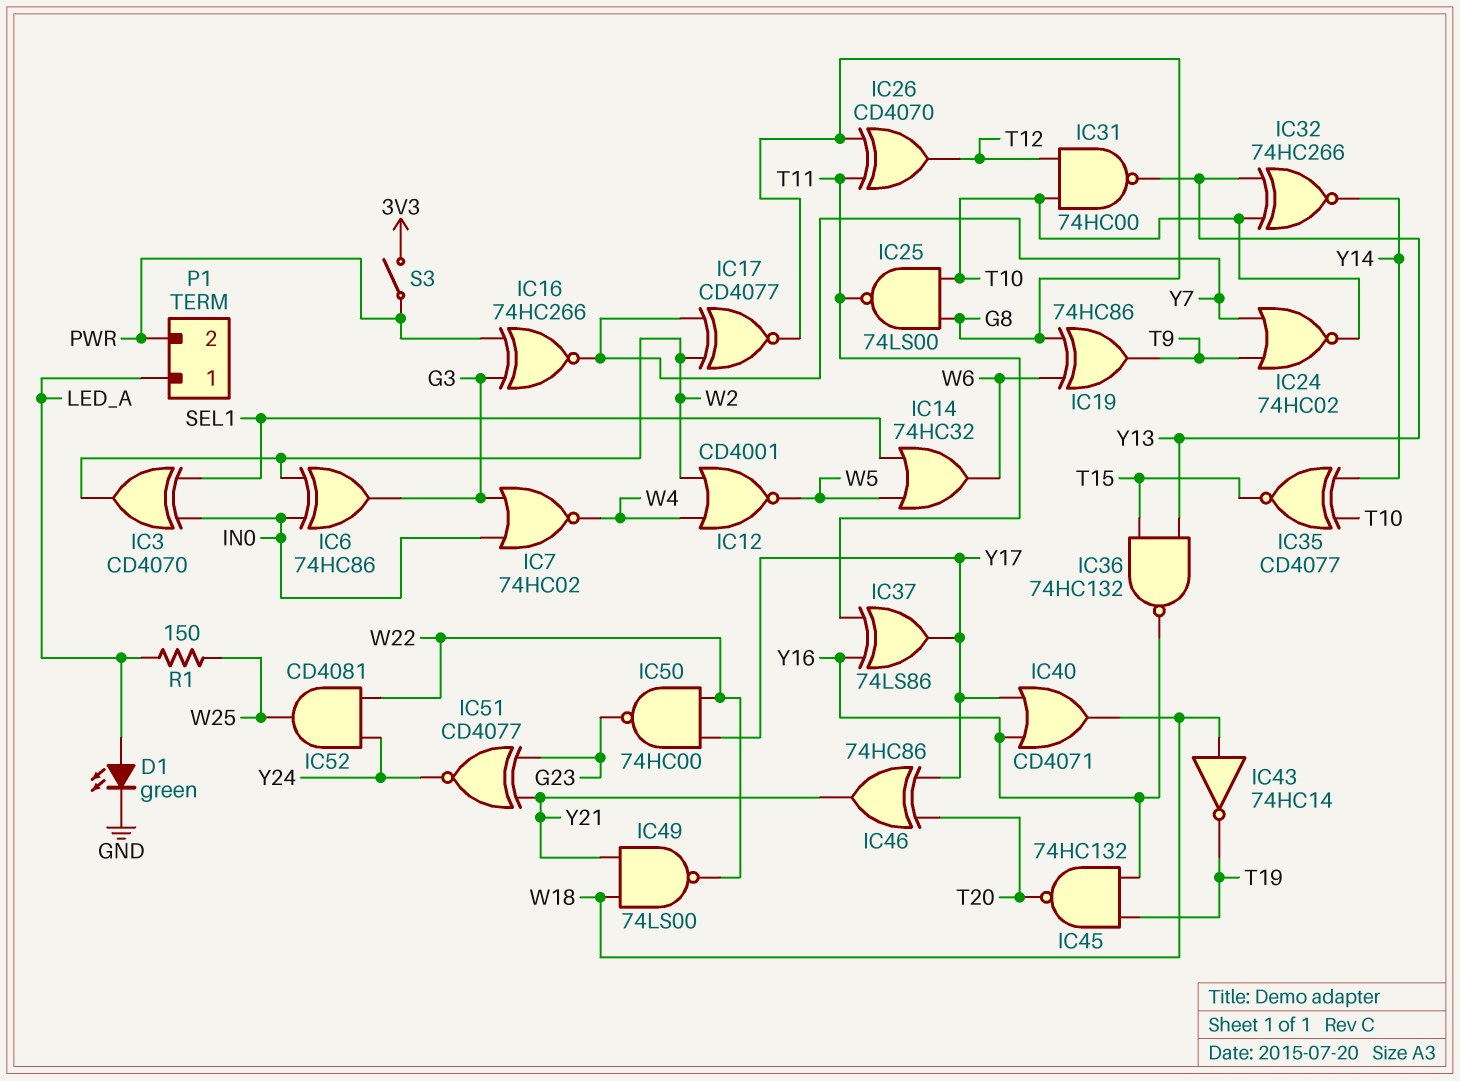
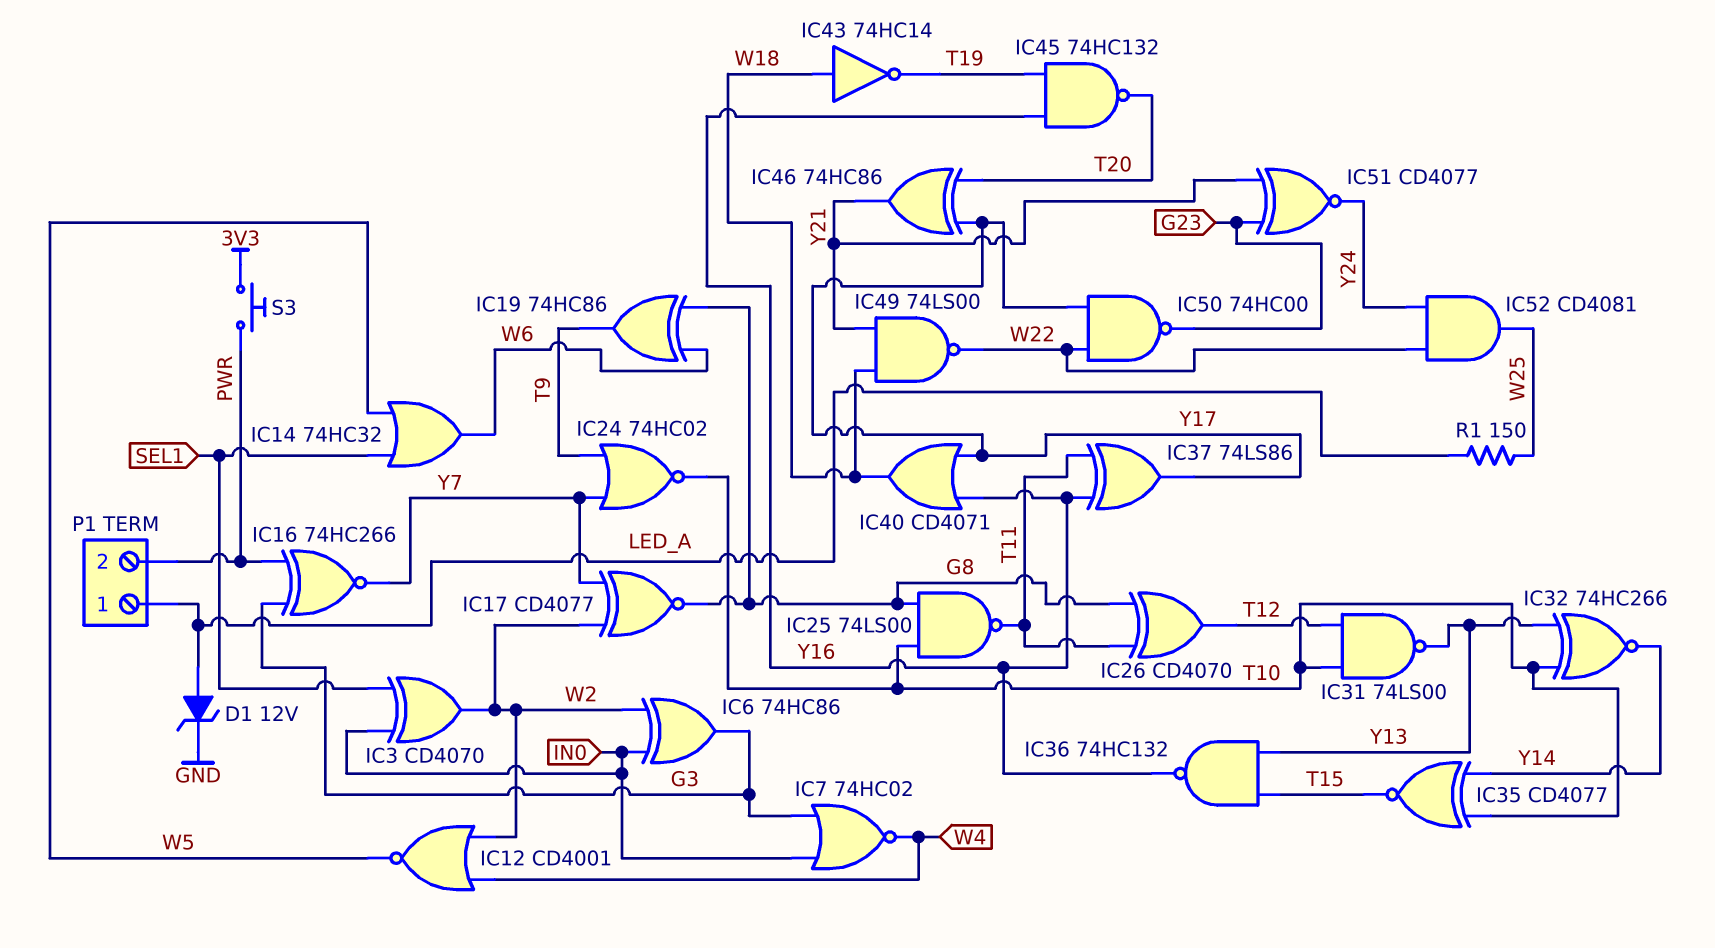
D1: LED green (A LED_A, K GND) -> zener 12V (A LED_A, K GND)
IC31: NAND 74HC00 (in T10, in T12, out Y13) -> NAND 74LS00 (in T10, in T12, out Y13)
S3: switch (3V3, PWR) -> button (3V3, PWR)

